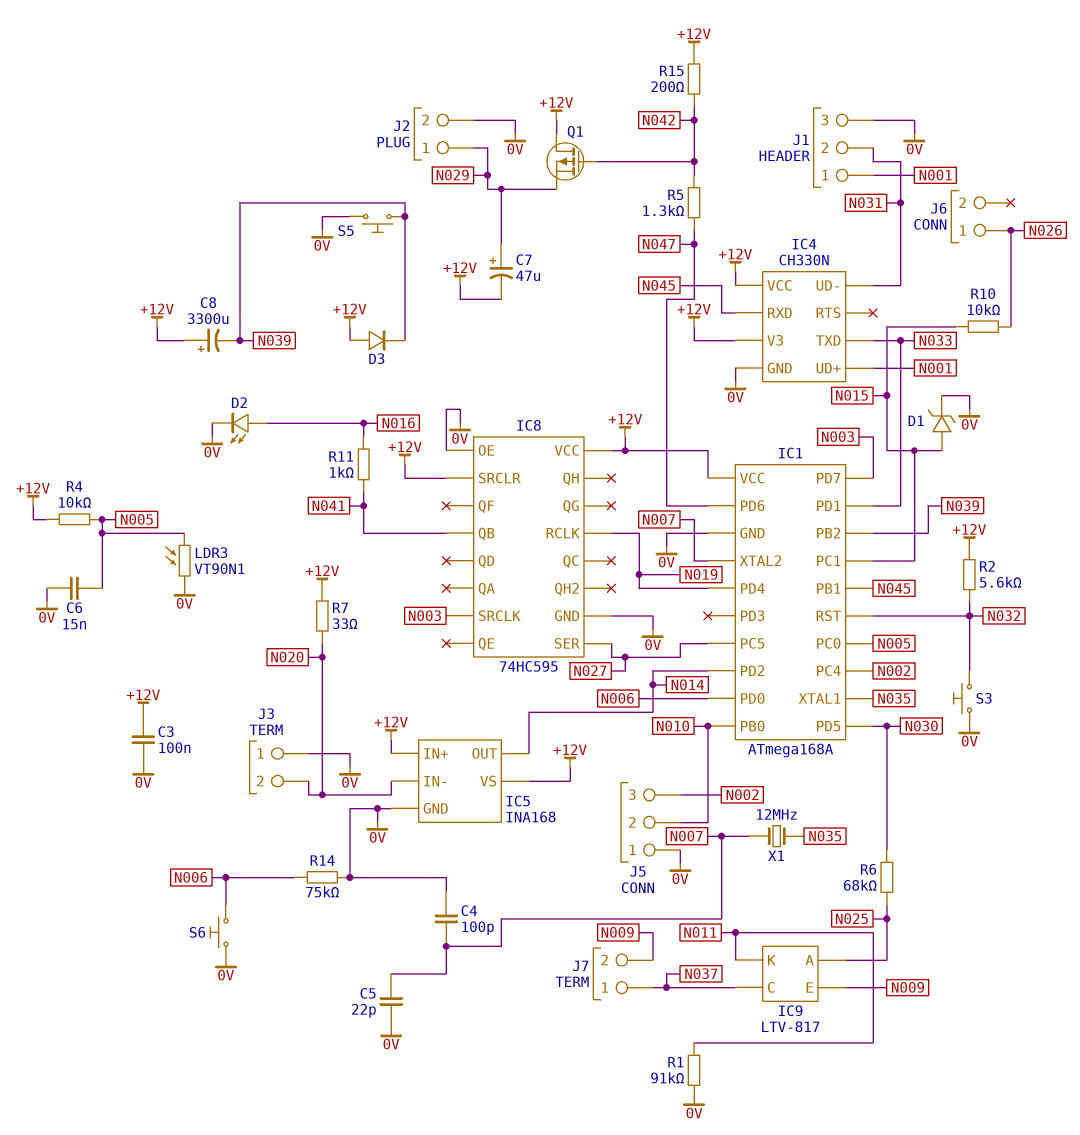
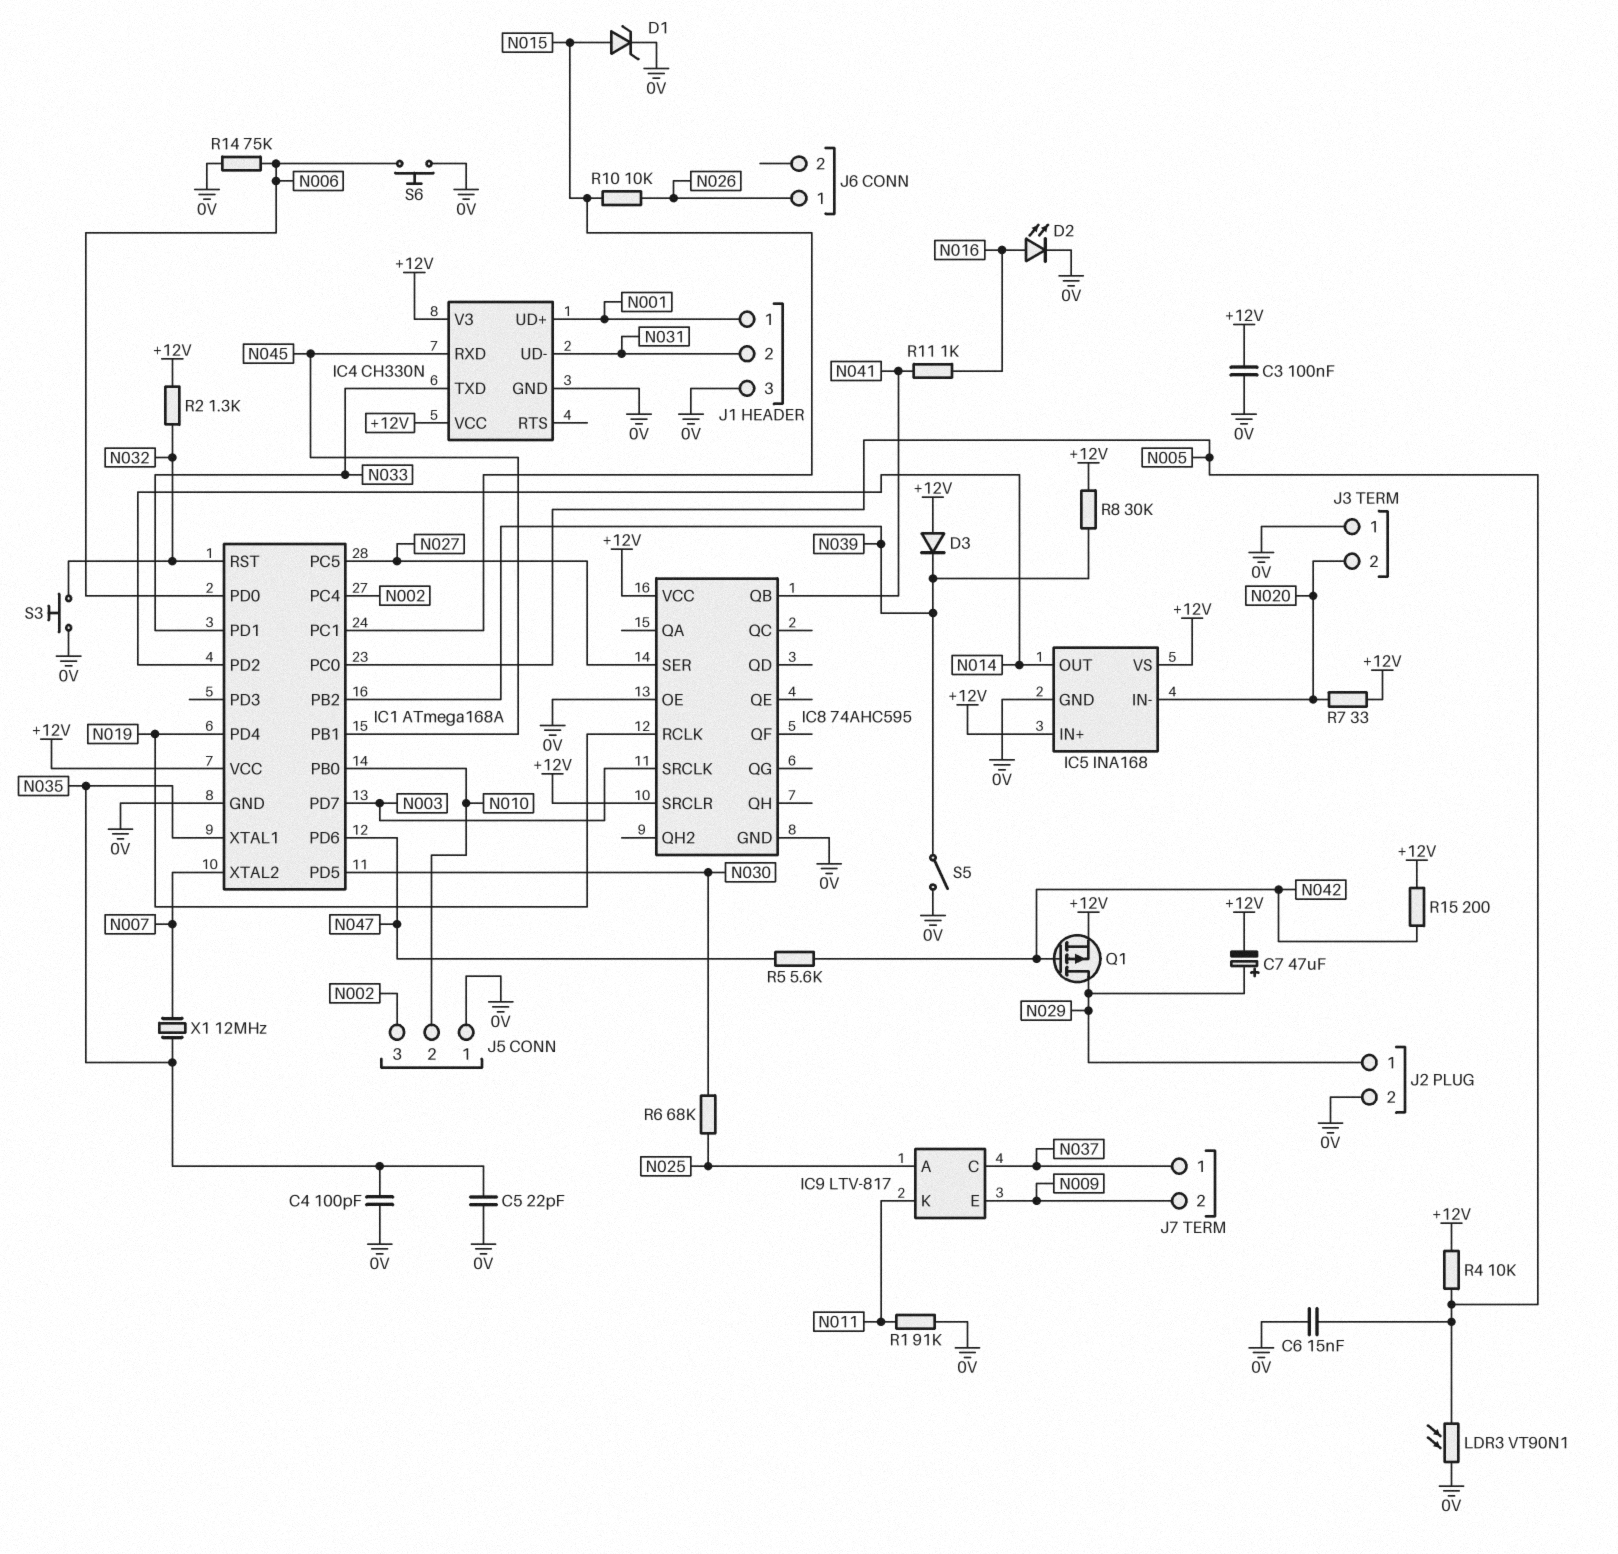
C4: 100pF (0V, N007) -> 100pF (0V, N035)
C5: 22pF (0V, N007) -> 22pF (0V, N035)
C8: 3300uF (plus +12V, minus N039) -> none
IC8: 74HC595 -> 74AHC595
Q1: PMOS (G N042, D +12V, S N029) -> PMOS (G N042, D N029, S +12V)
R2: 5.6k (+12V, N032) -> 1.3k (+12V, N032)
R5: 1.3k (N042, N047) -> 5.6k (N042, N047)
R8: none -> 30k (+12V, N039)
S5: button (0V, N039) -> switch (0V, N039)

